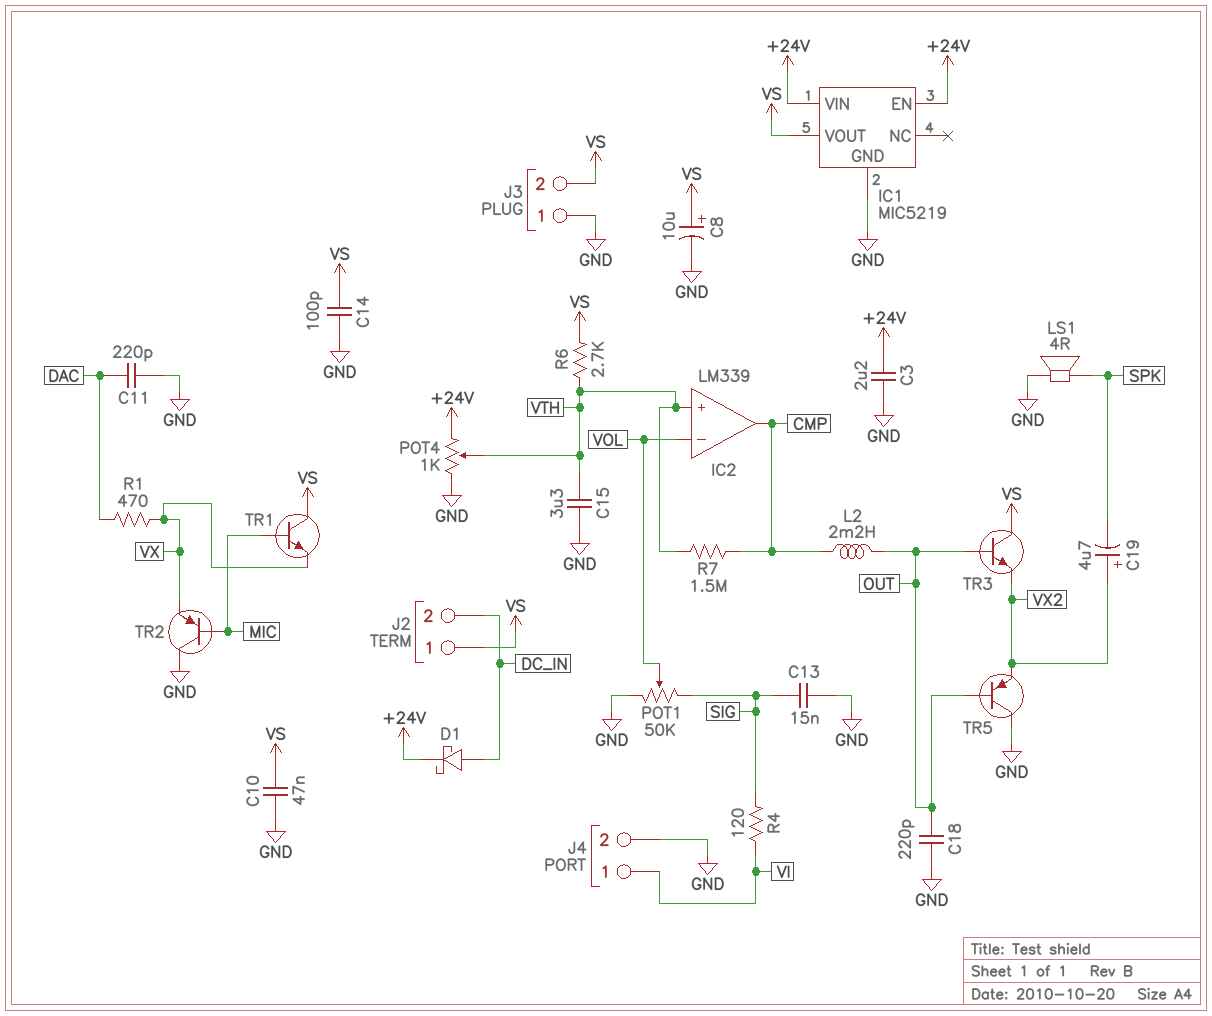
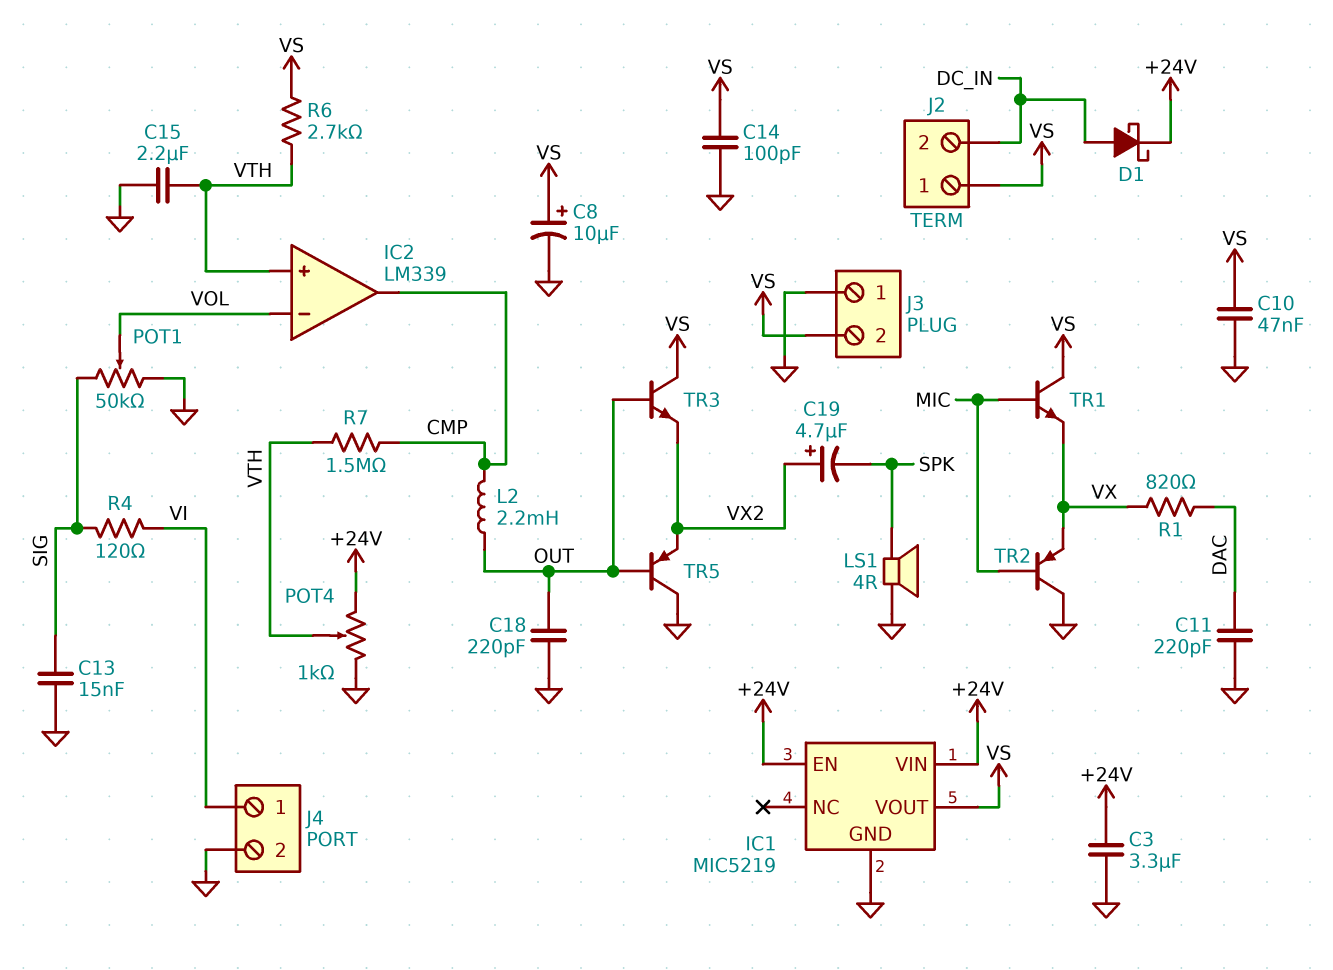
C3: 2.2uF (+24V, GND) -> 3.3uF (+24V, GND)
C15: 3.3uF (GND, VTH) -> 2.2uF (GND, VTH)
R1: 470 (DAC, VX) -> 820 (DAC, VX)

